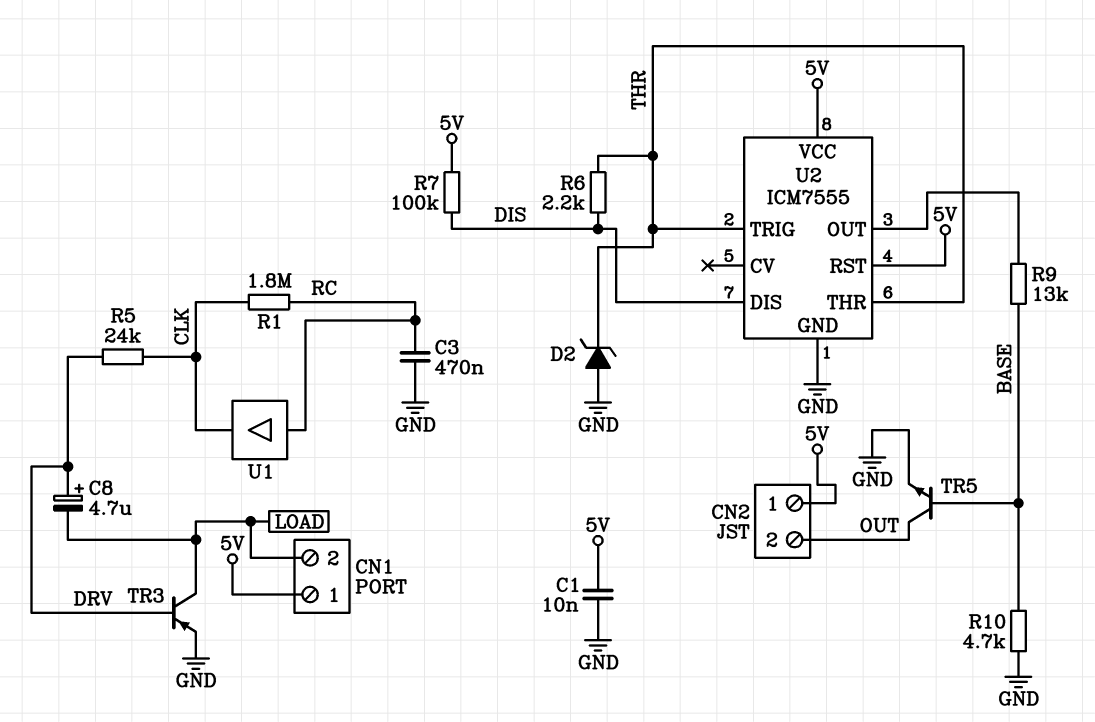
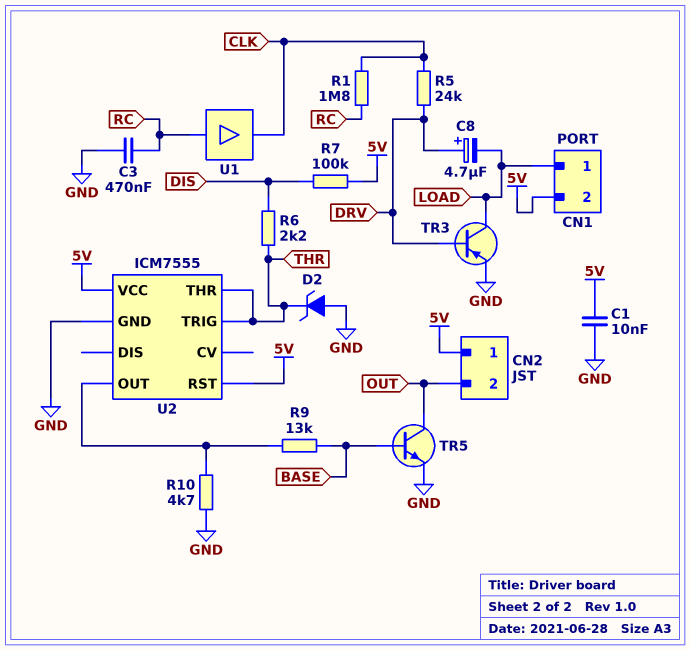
CN1 pin 1: 5V -> LOAD
CN1 pin 2: LOAD -> 5V
R10: 4.7k (BASE, GND) -> 4.7k (GND, U2/OUT)
U2 pin DIS: DIS -> none

